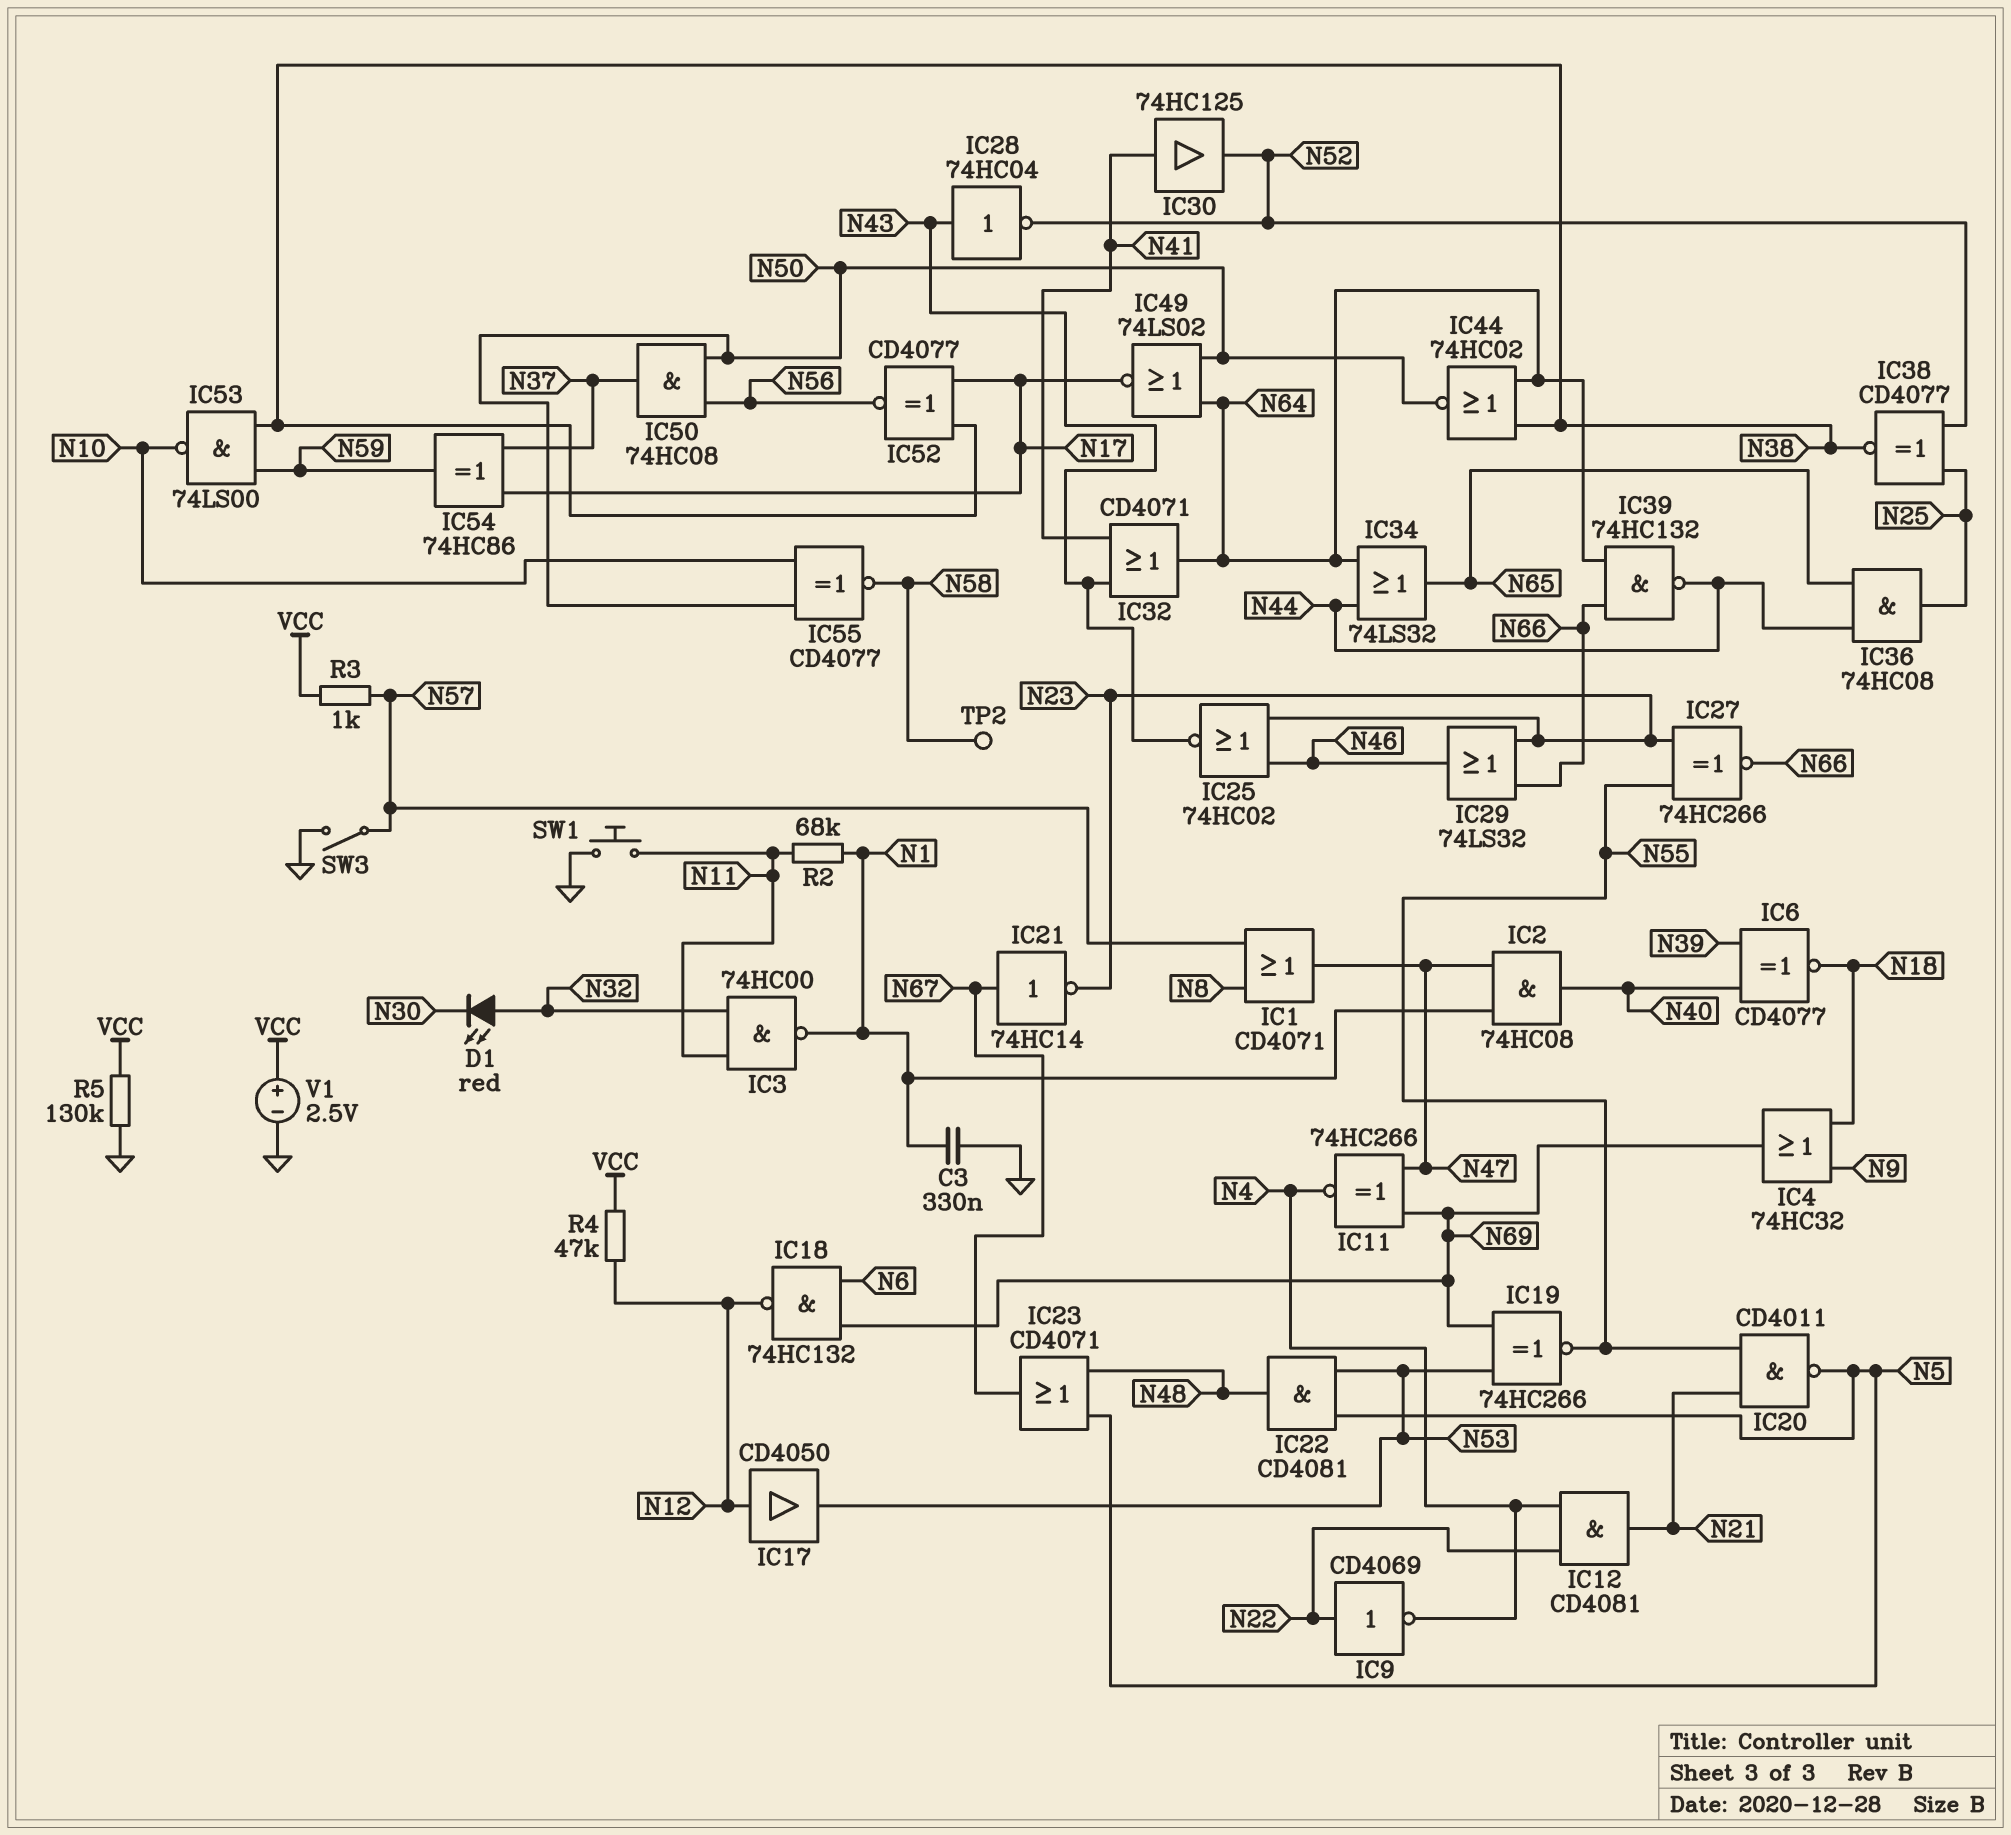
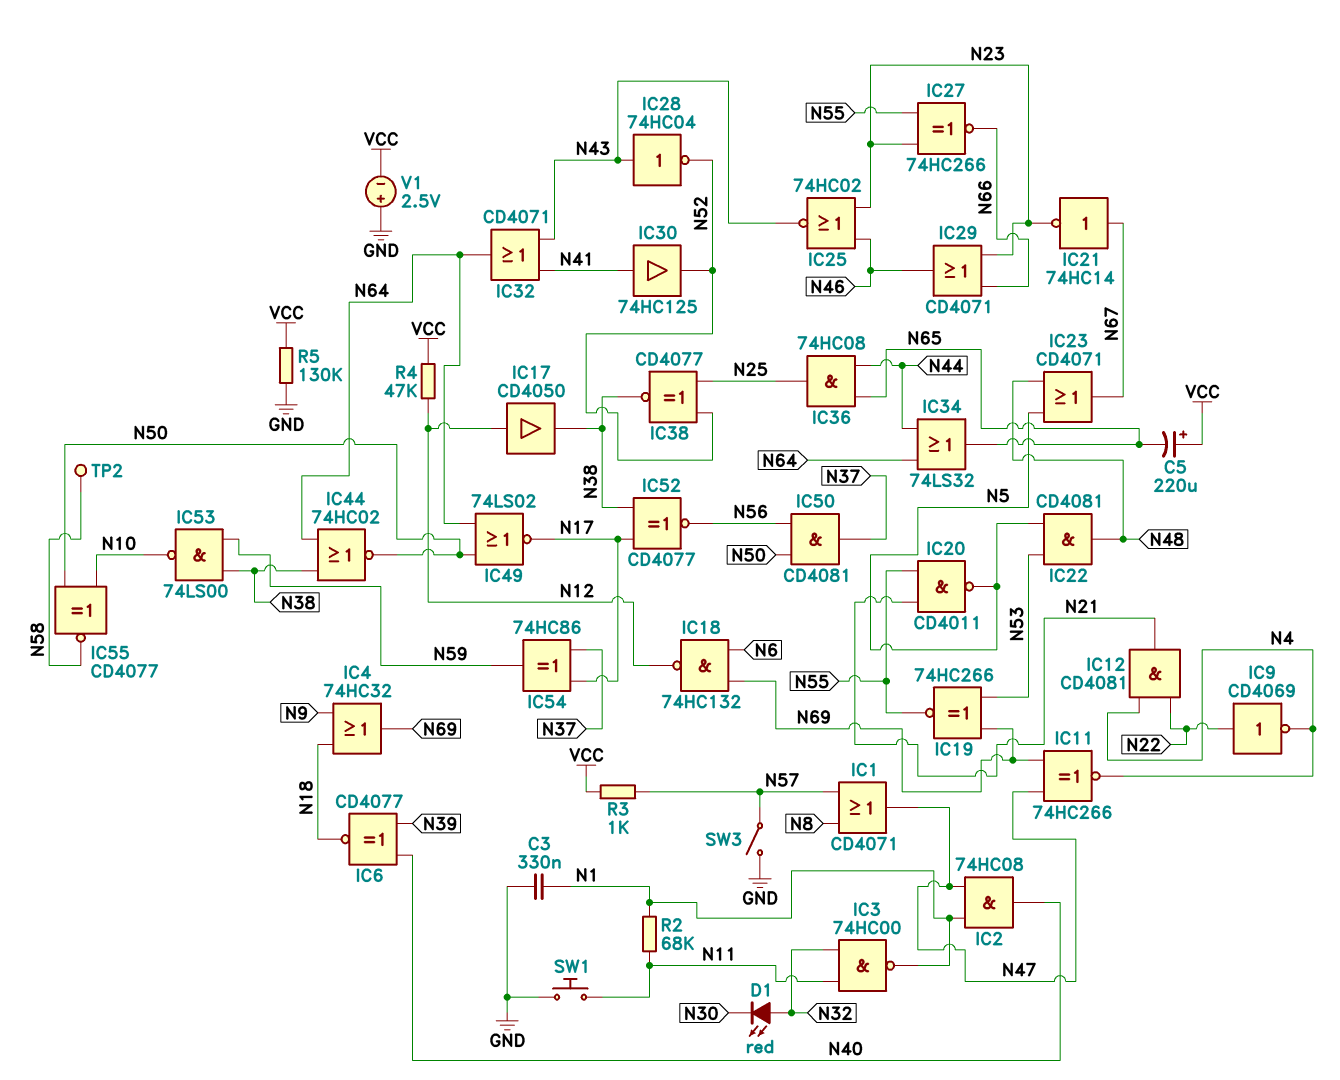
C5: none -> 220uF (plus VCC, minus N65)
IC17: buffer CD4050 (in N12, out N53) -> buffer CD4050 (in N12, out N38)
IC29: OR 74LS32 (in N23, in N66, out N46) -> OR CD4071 (in N23, in N66, out N46)
IC39: NAND 74HC132 (in N64, in N66, out N44) -> none
IC50: AND 74HC08 (in N50, in N56, out N37) -> AND CD4081 (in N50, in N56, out N37)
V1: 2.5V (plus VCC, minus GND) -> 2.5V (plus GND, minus VCC)

